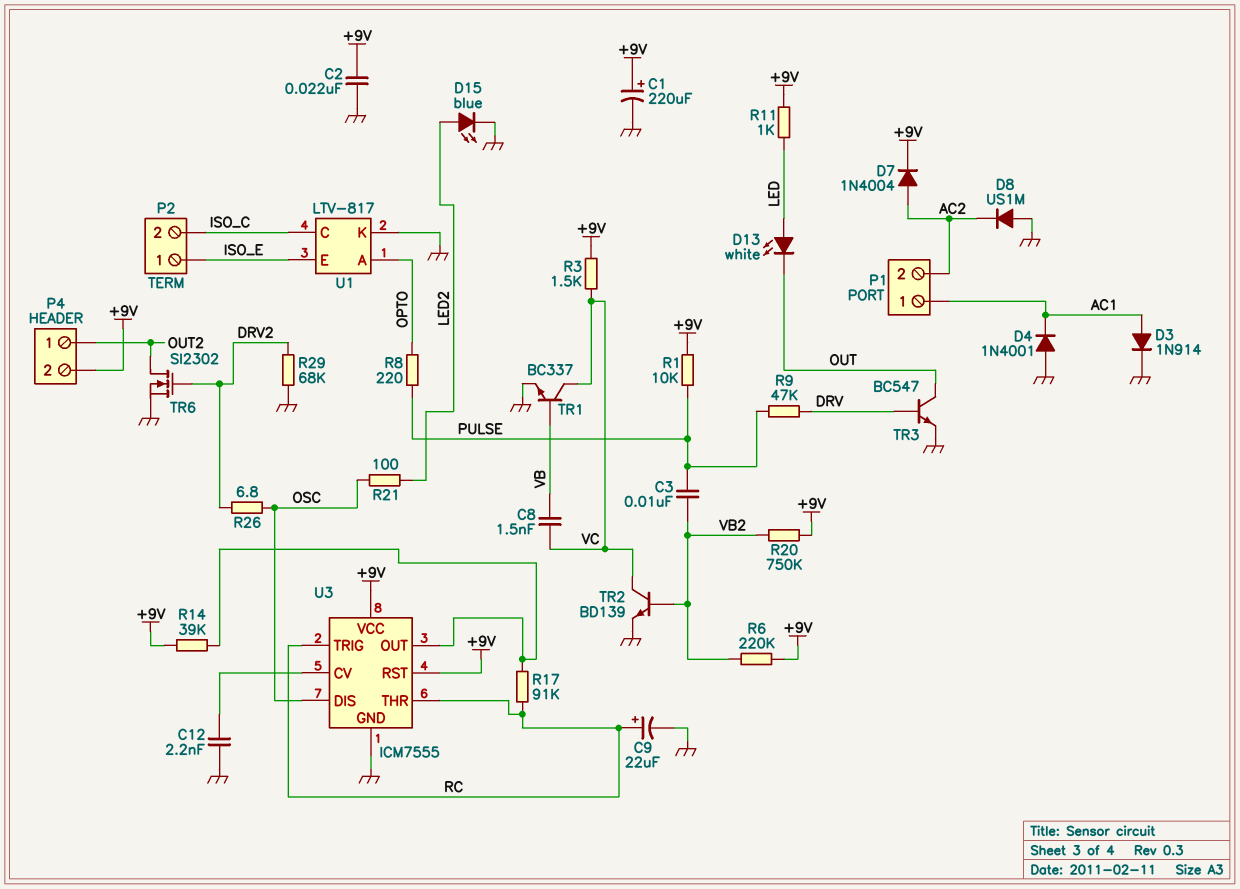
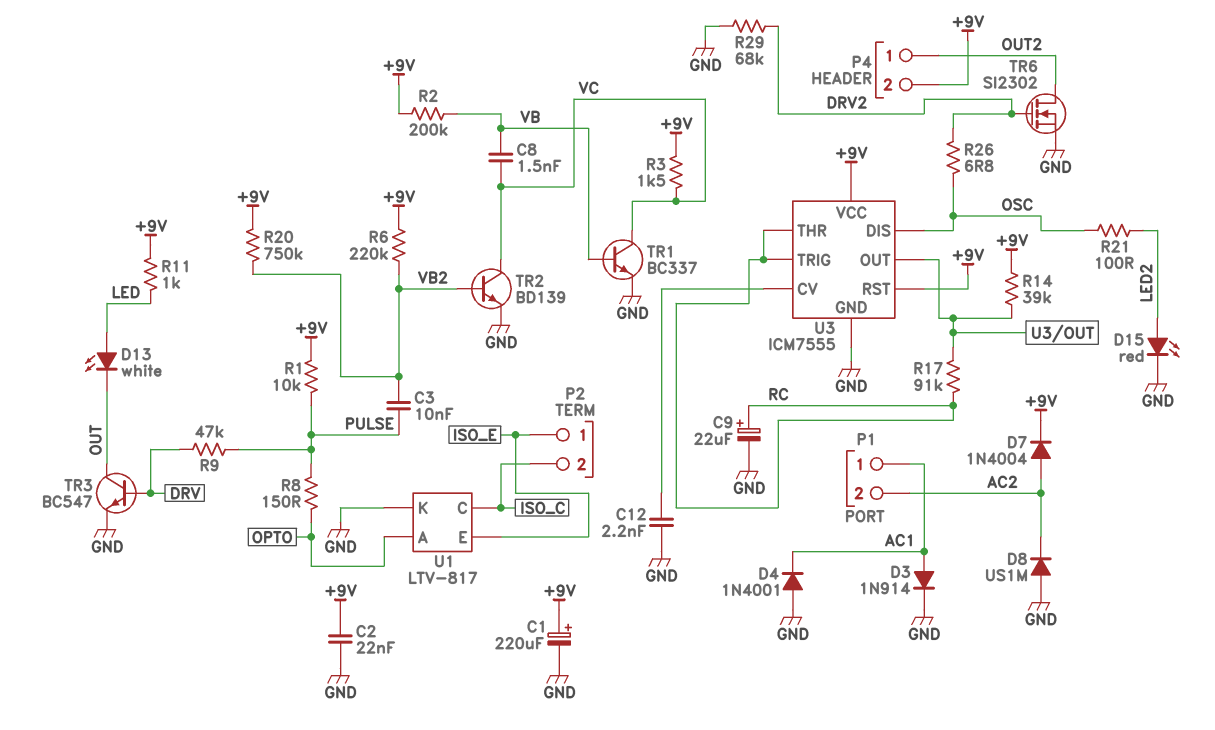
D15: LED blue (A LED2, K GND) -> LED red (A LED2, K GND)
R2: none -> 200k (+9V, VB)
R8: 220 (OPTO, PULSE) -> 150 (OPTO, PULSE)

